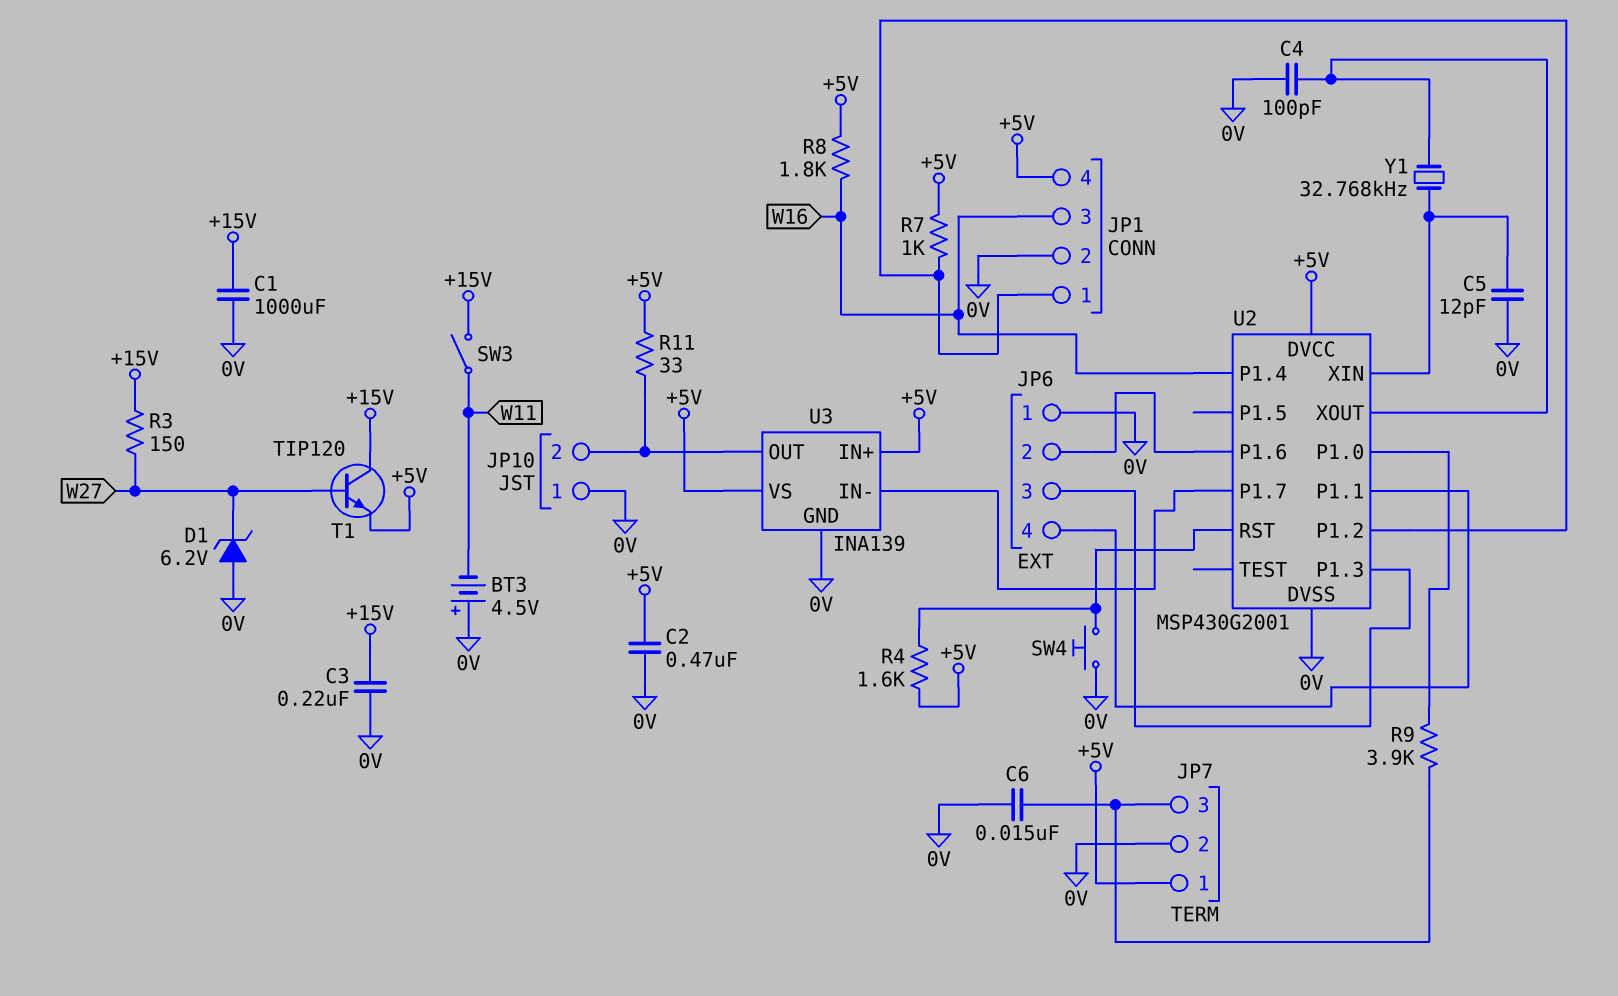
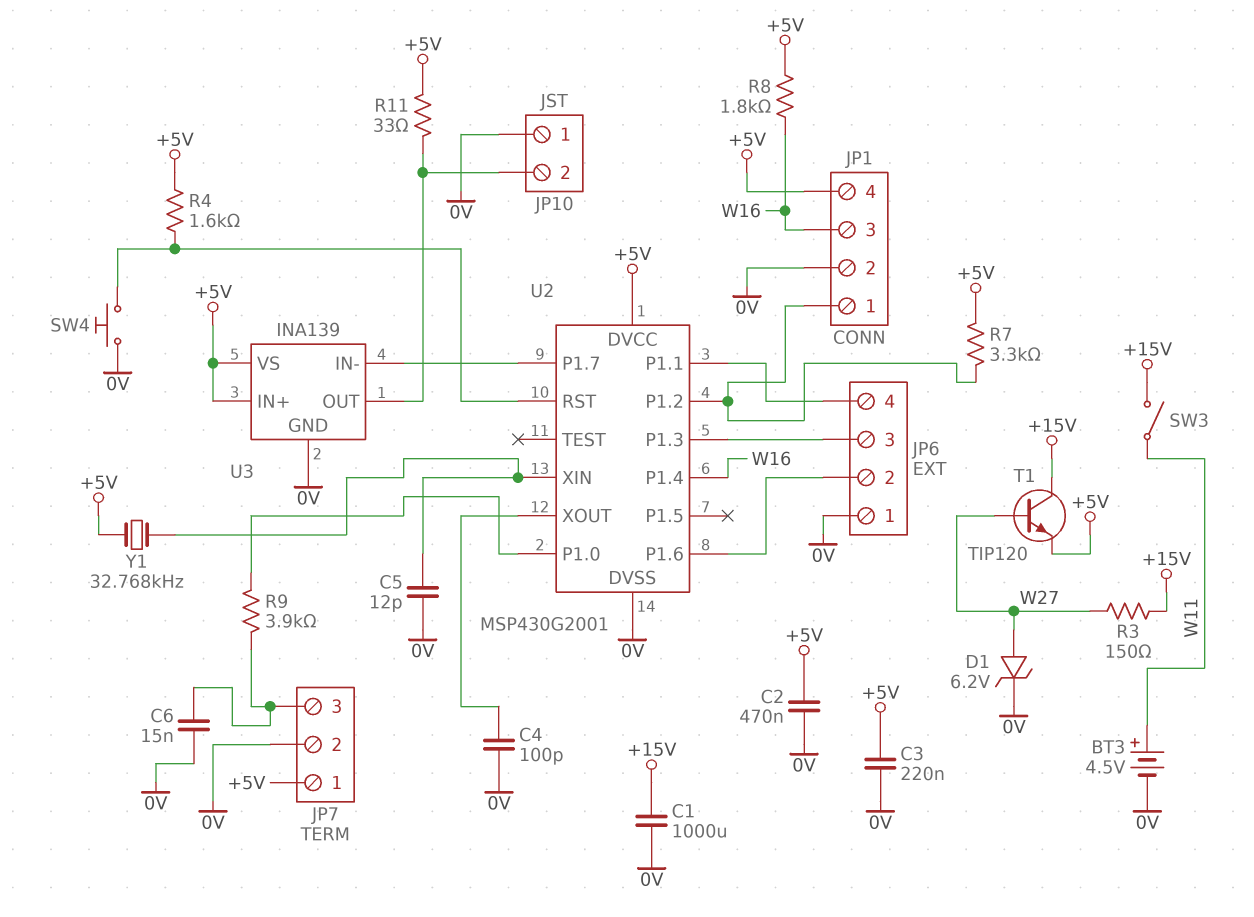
BT3: 4.5V (plus 0V, minus W11) -> 4.5V (plus W11, minus 0V)
C3: 220nF (+15V, 0V) -> 220nF (+5V, 0V)
D1: zener 6.2V (A 0V, K W27) -> zener 6.2V (A W27, K 0V)
R7: 1k (+5V, JP1/1) -> 3.3k (+5V, JP1/1)
Y1: 32.768kHz (U2/XIN, U2/XOUT) -> 32.768kHz (+5V, U2/XIN)

